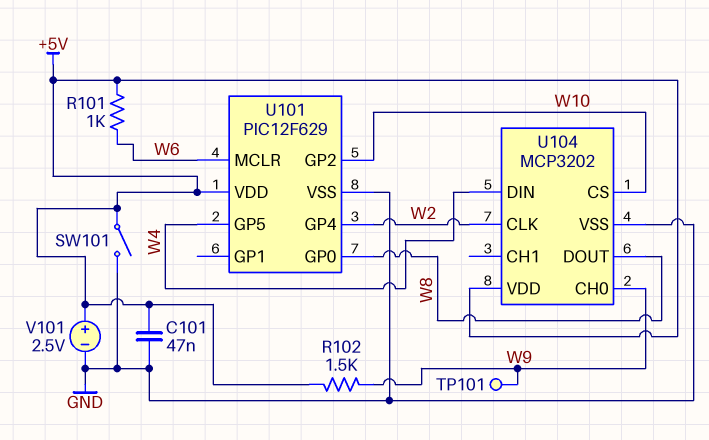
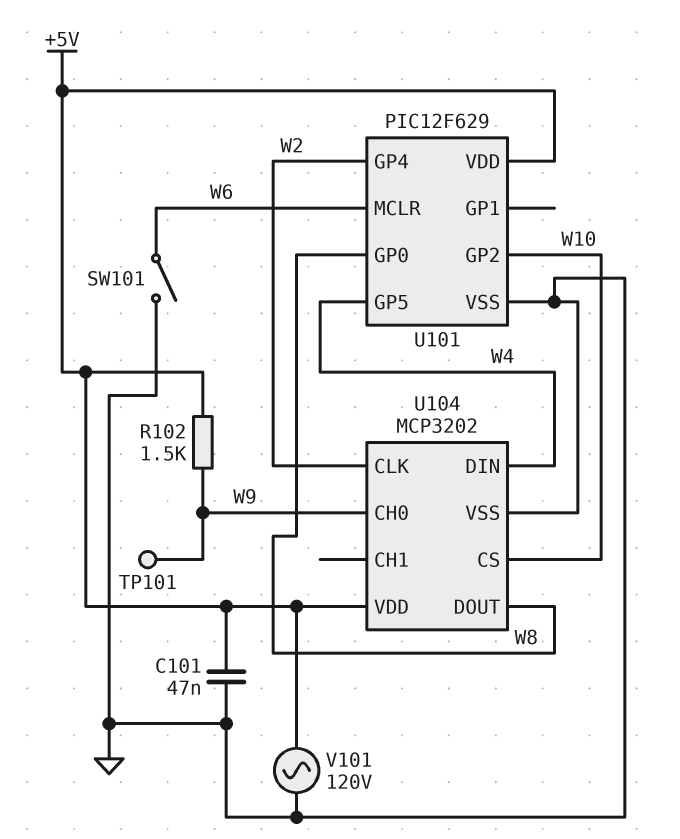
R101: 1k (+5V, W6) -> none
SW101: switch (+5V, GND) -> switch (GND, W6)
V101: 2.5V (plus +5V, minus GND) -> AC 120V (+5V, GND)

